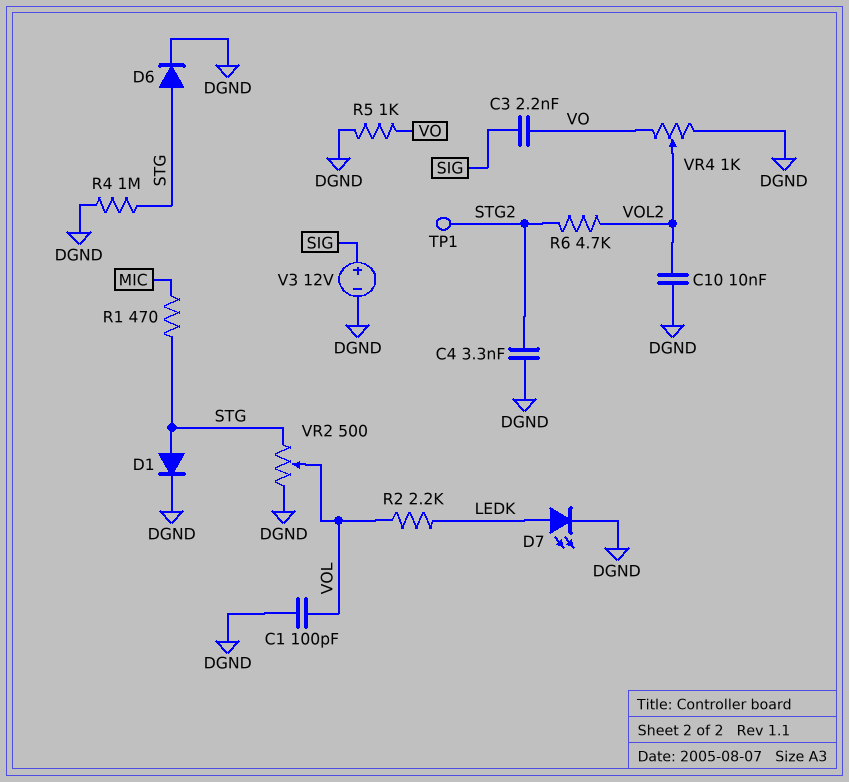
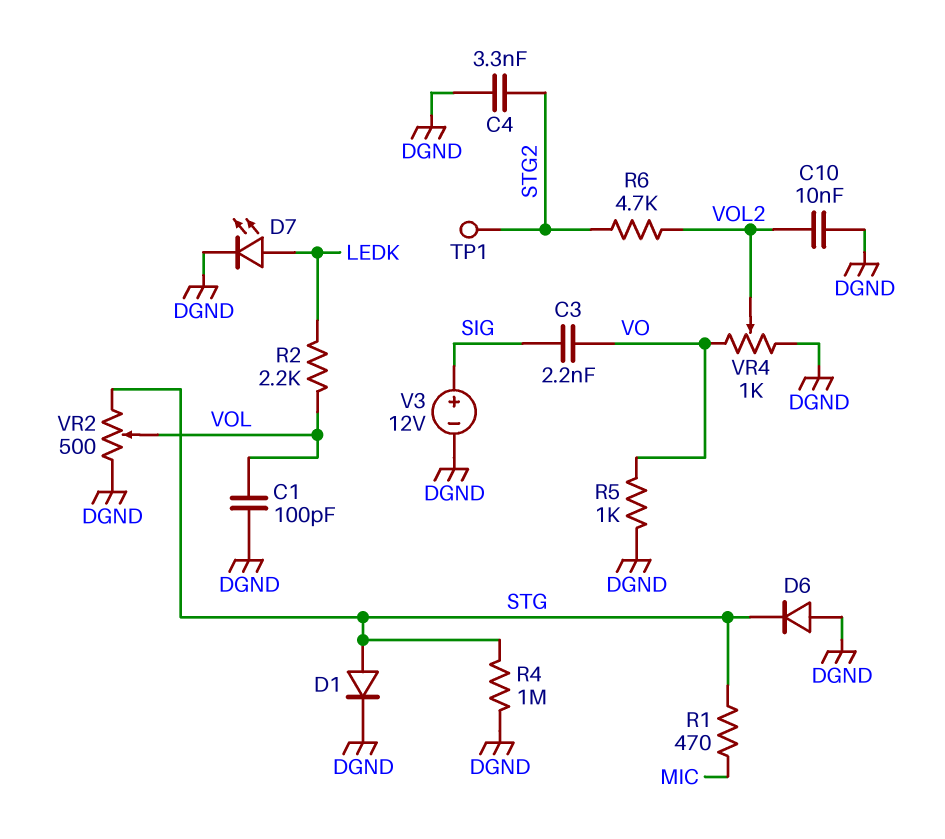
D6: diode (A STG, K DGND) -> diode (A DGND, K STG)

